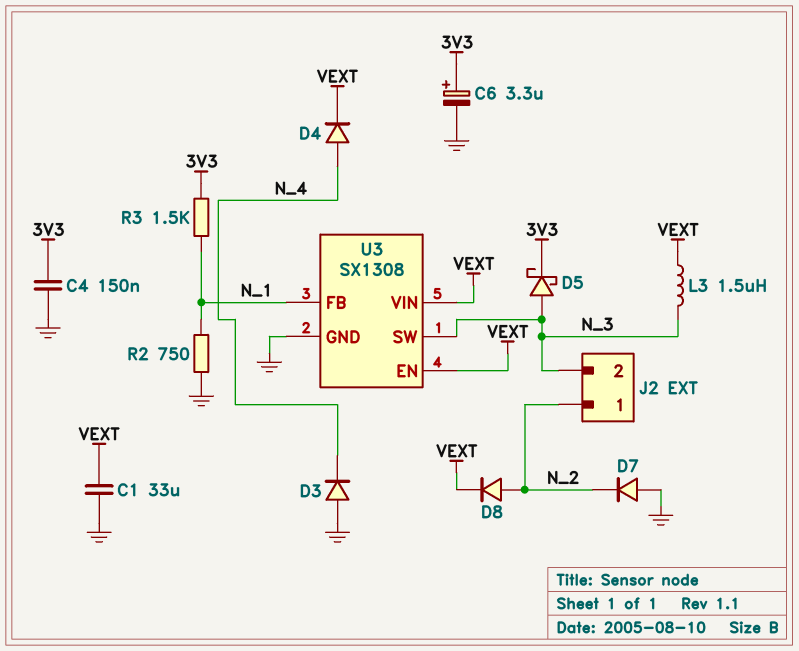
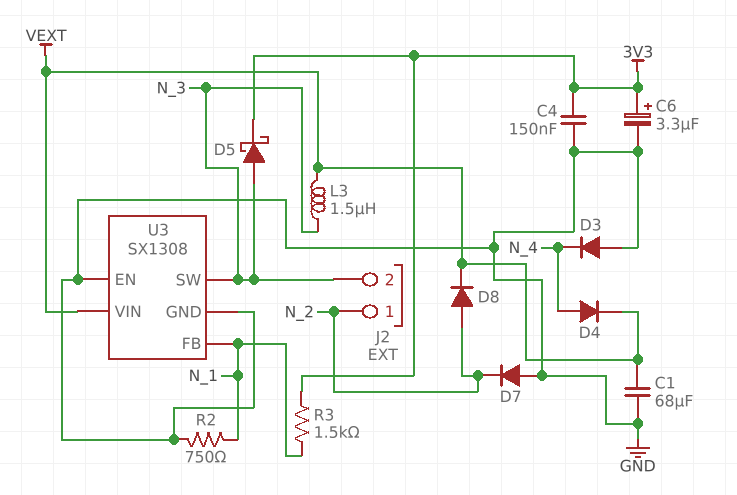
C1: 33uF (GND, VEXT) -> 68uF (GND, VEXT)
U3 pin EN: VEXT -> GND

